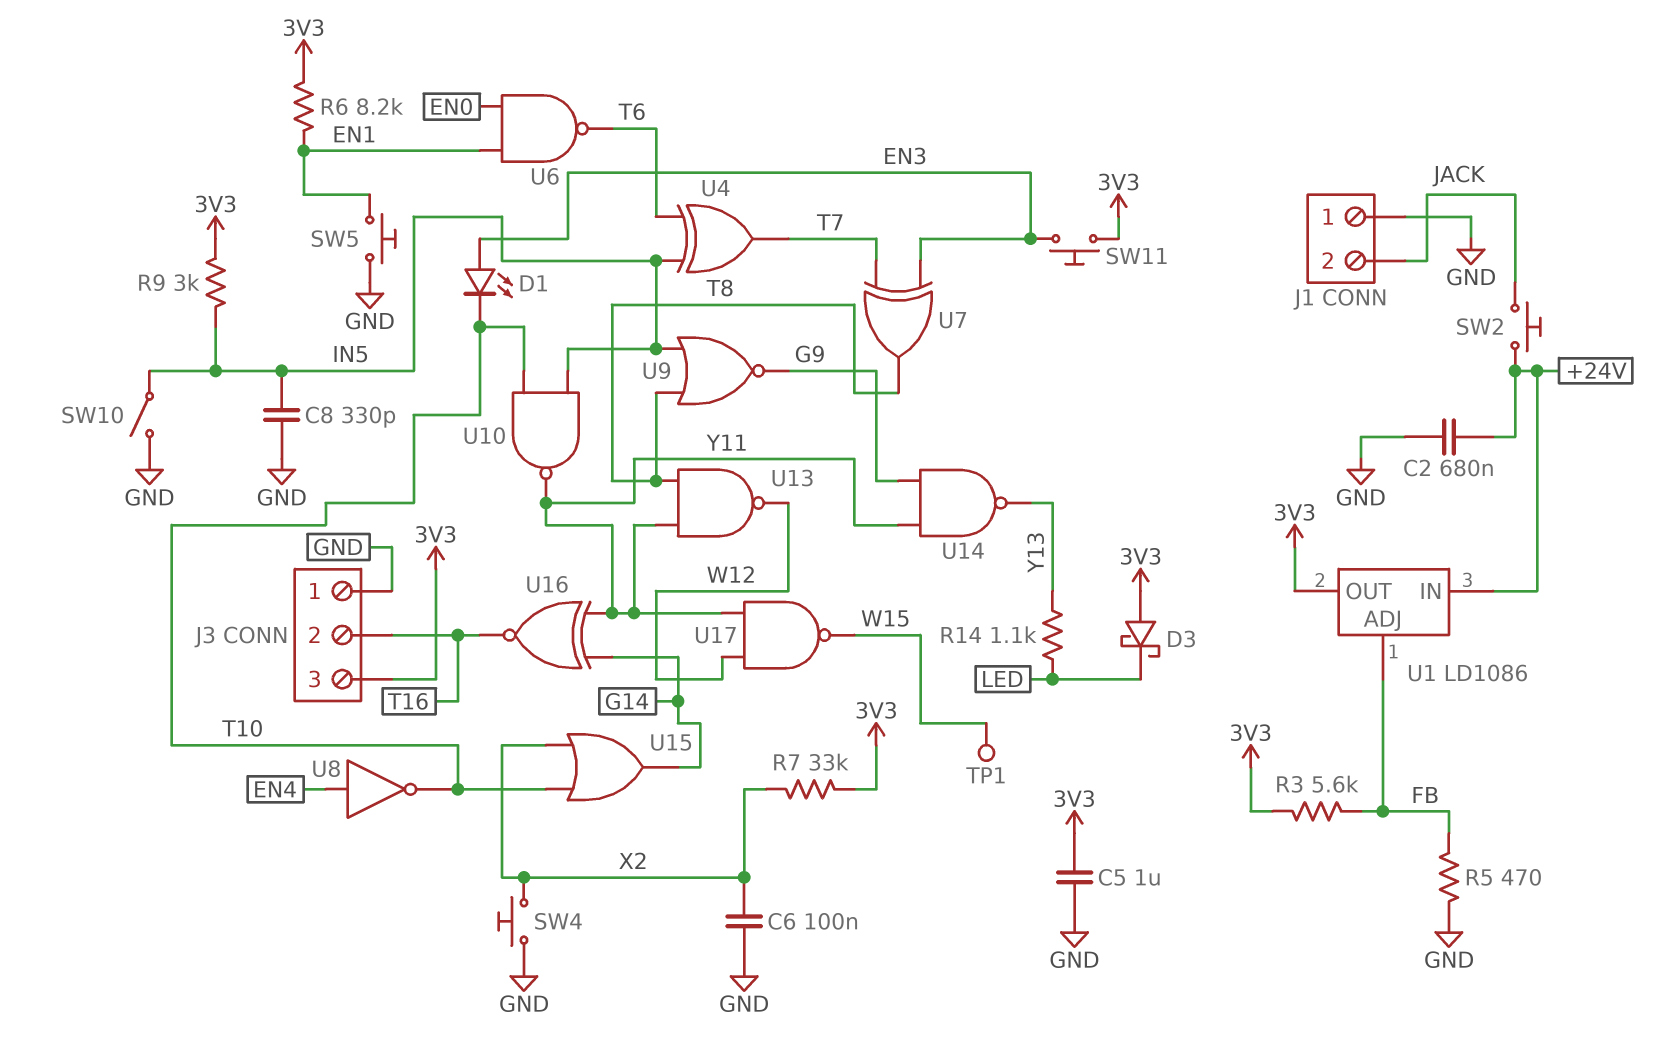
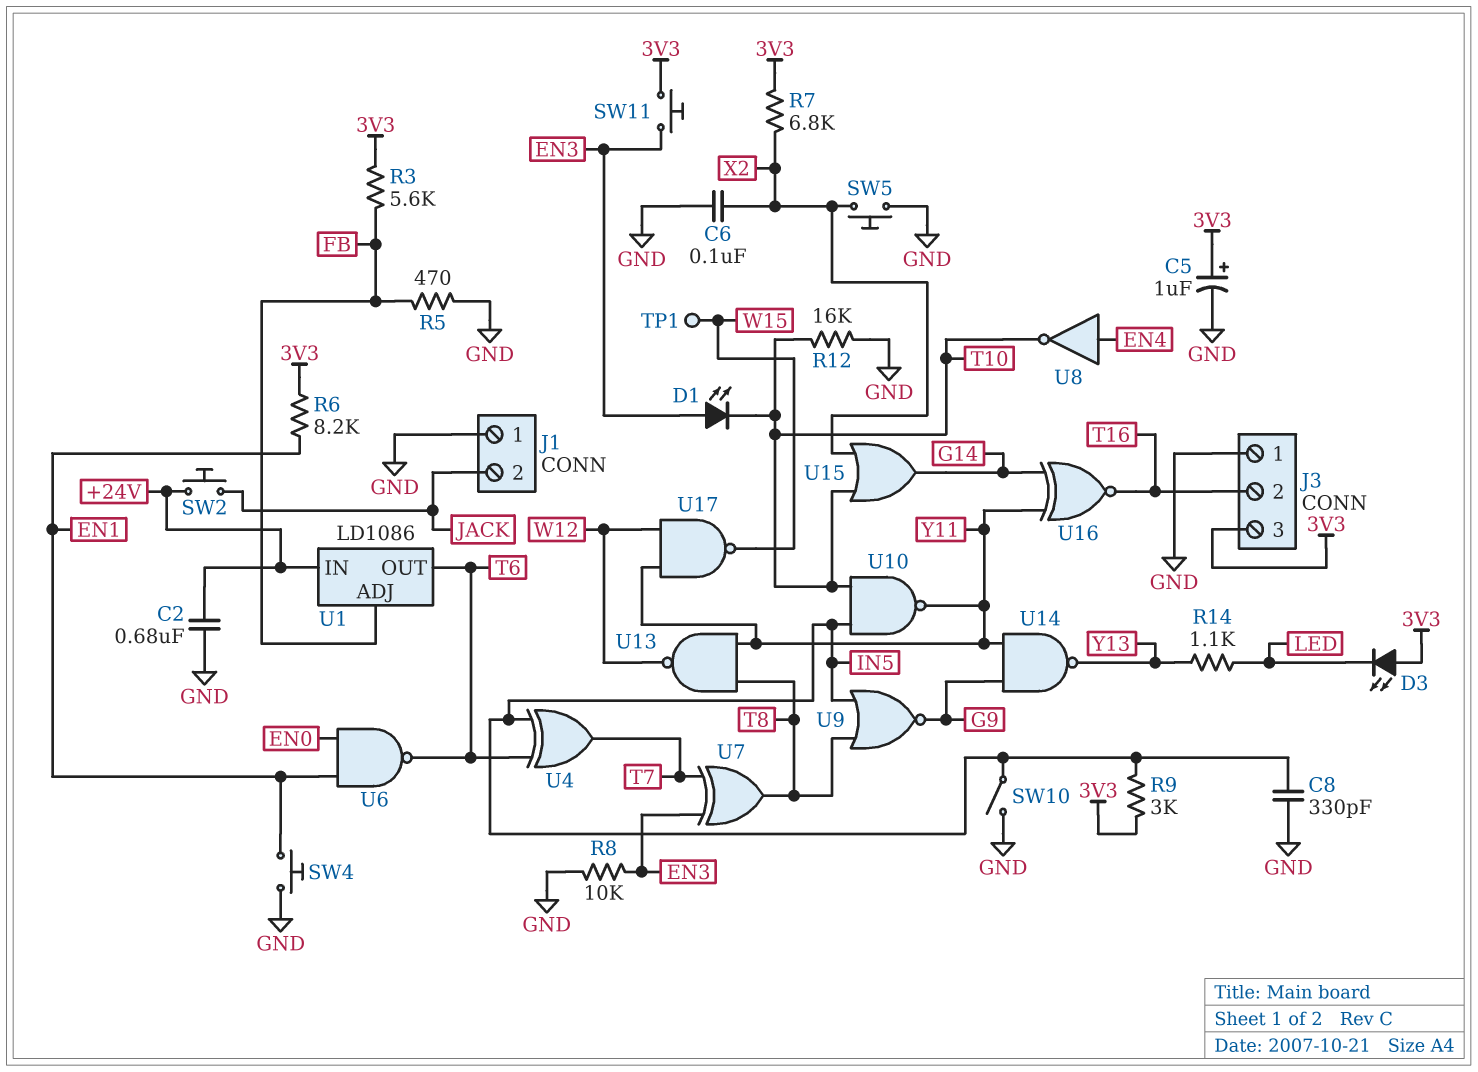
C5: 1uF (3V3, GND) -> 1uF (plus 3V3, minus GND)
D3: schottky (A 3V3, K LED) -> LED (A 3V3, K LED)
R7: 33k (3V3, X2) -> 6.8k (3V3, X2)
R8: none -> 10k (EN3, GND)
R12: none -> 16k (GND, T10)
SW4: button (GND, X2) -> button (EN1, GND)
SW5: button (EN1, GND) -> button (GND, X2)
U1 pin OUT: 3V3 -> T6

